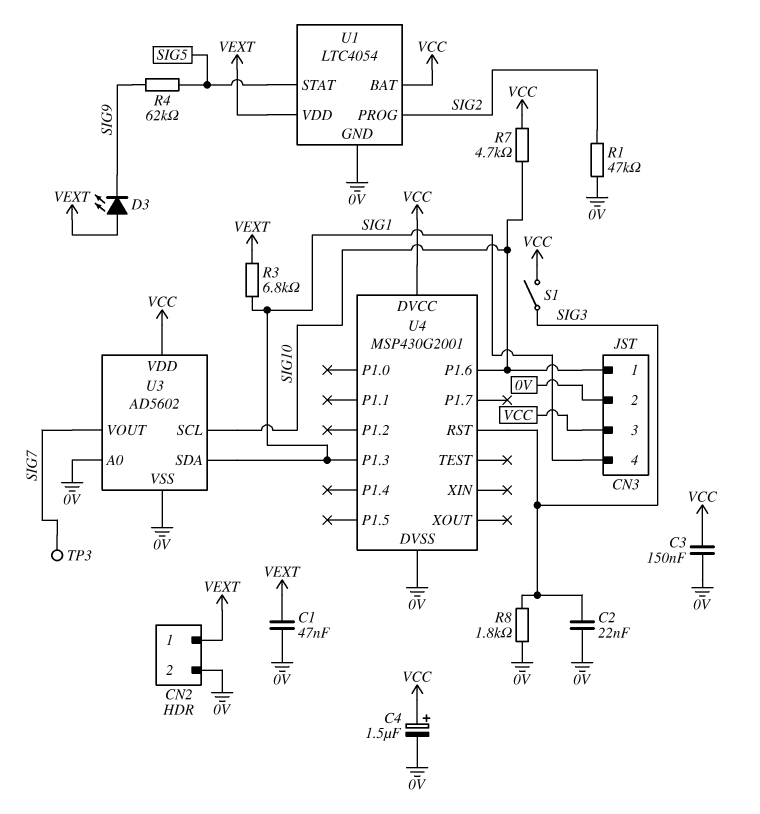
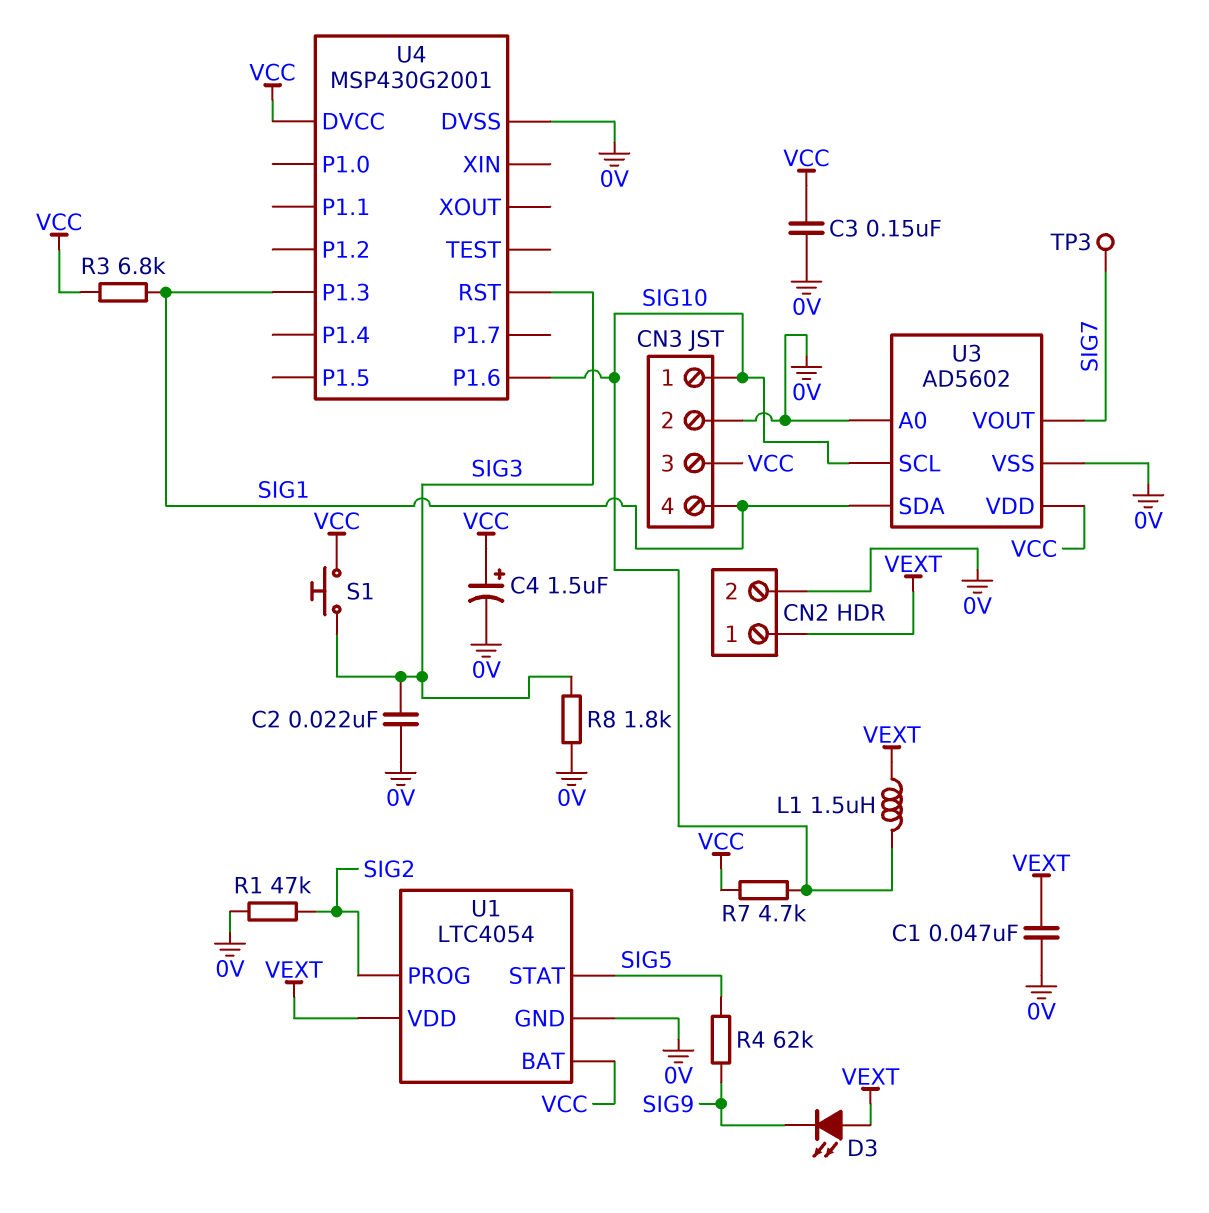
L1: none -> 1.5uH (SIG10, VEXT)
R3: 6.8k (SIG1, VEXT) -> 6.8k (SIG1, VCC)
S1: switch (SIG3, VCC) -> button (SIG3, VCC)

